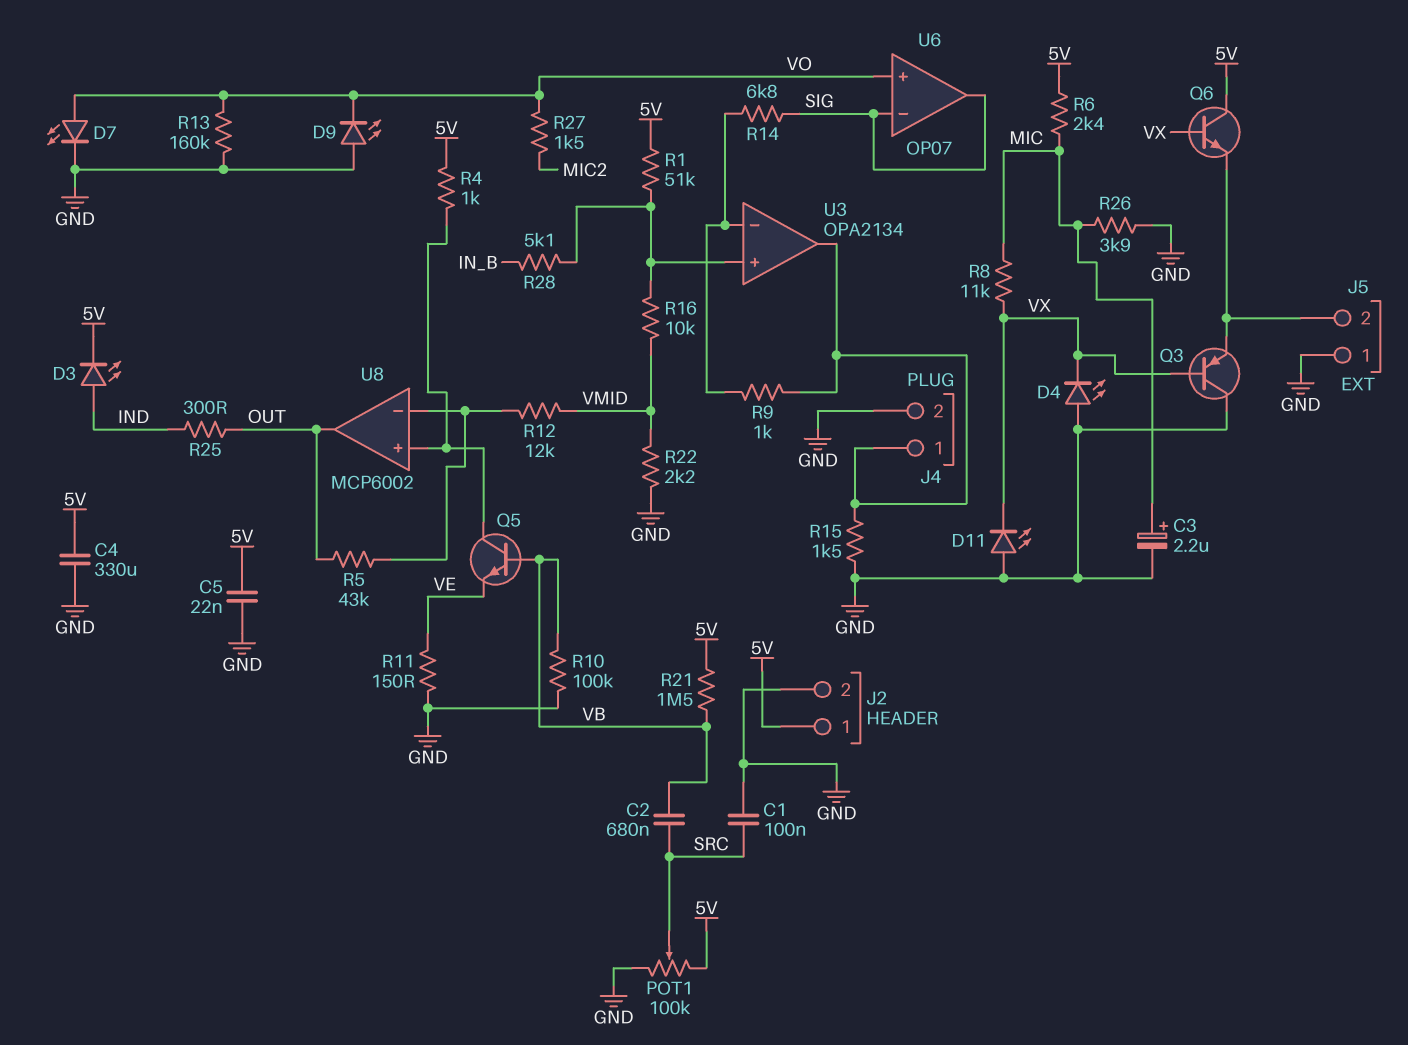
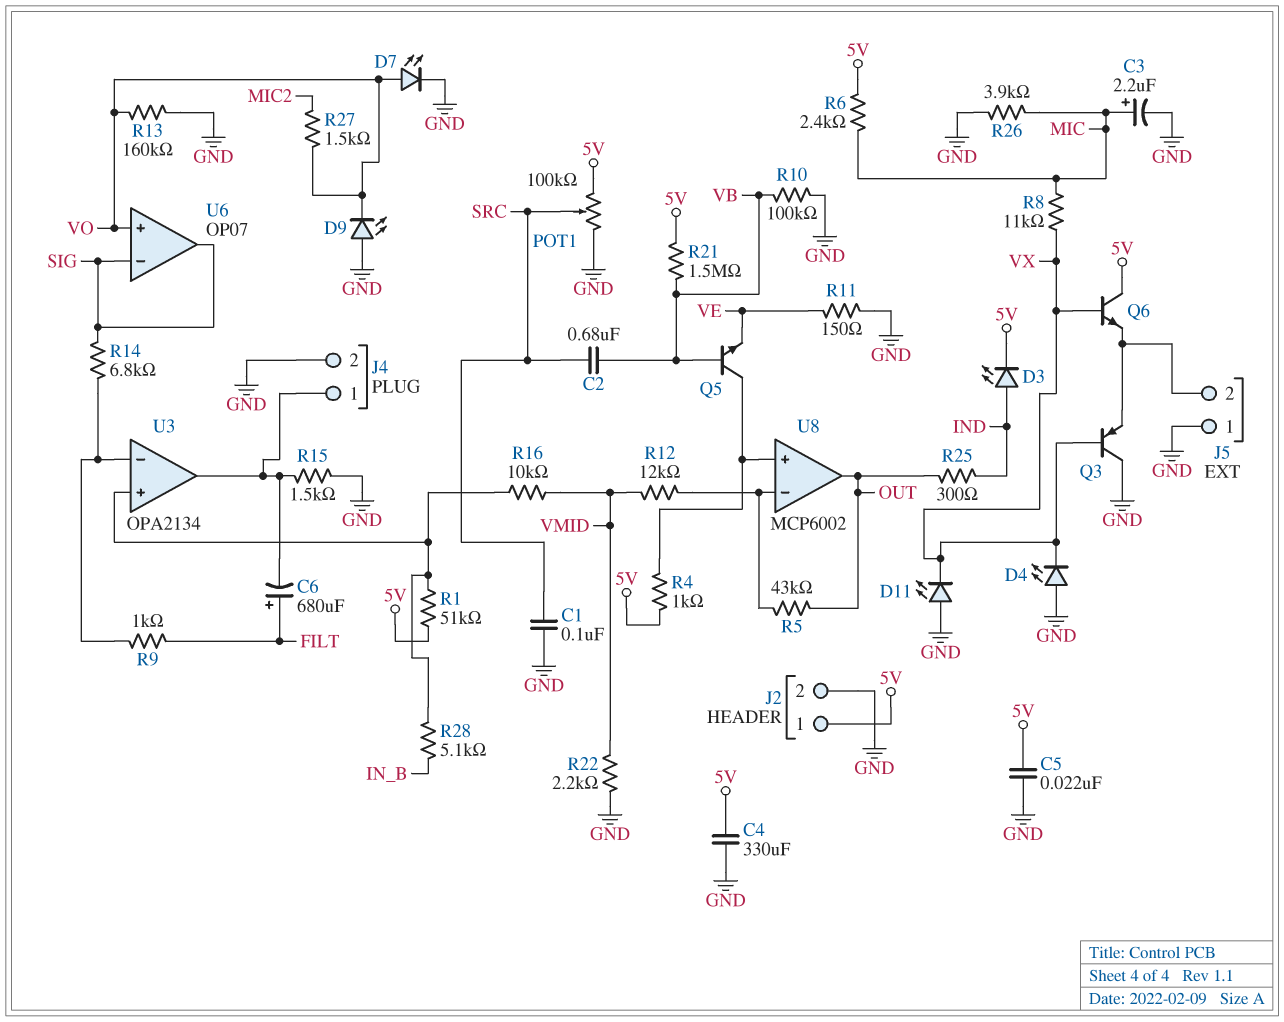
C6: none -> 680uF (plus FILT, minus J4/1)
R9: 1k (J4/1, U3/in-) -> 1k (FILT, U3/in-)

